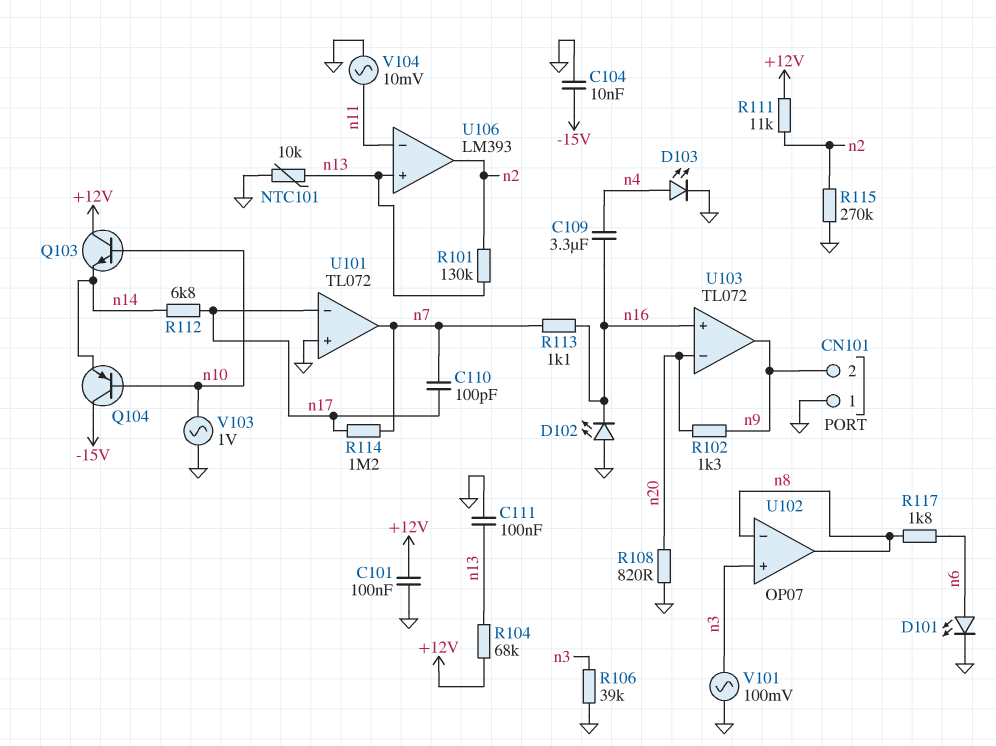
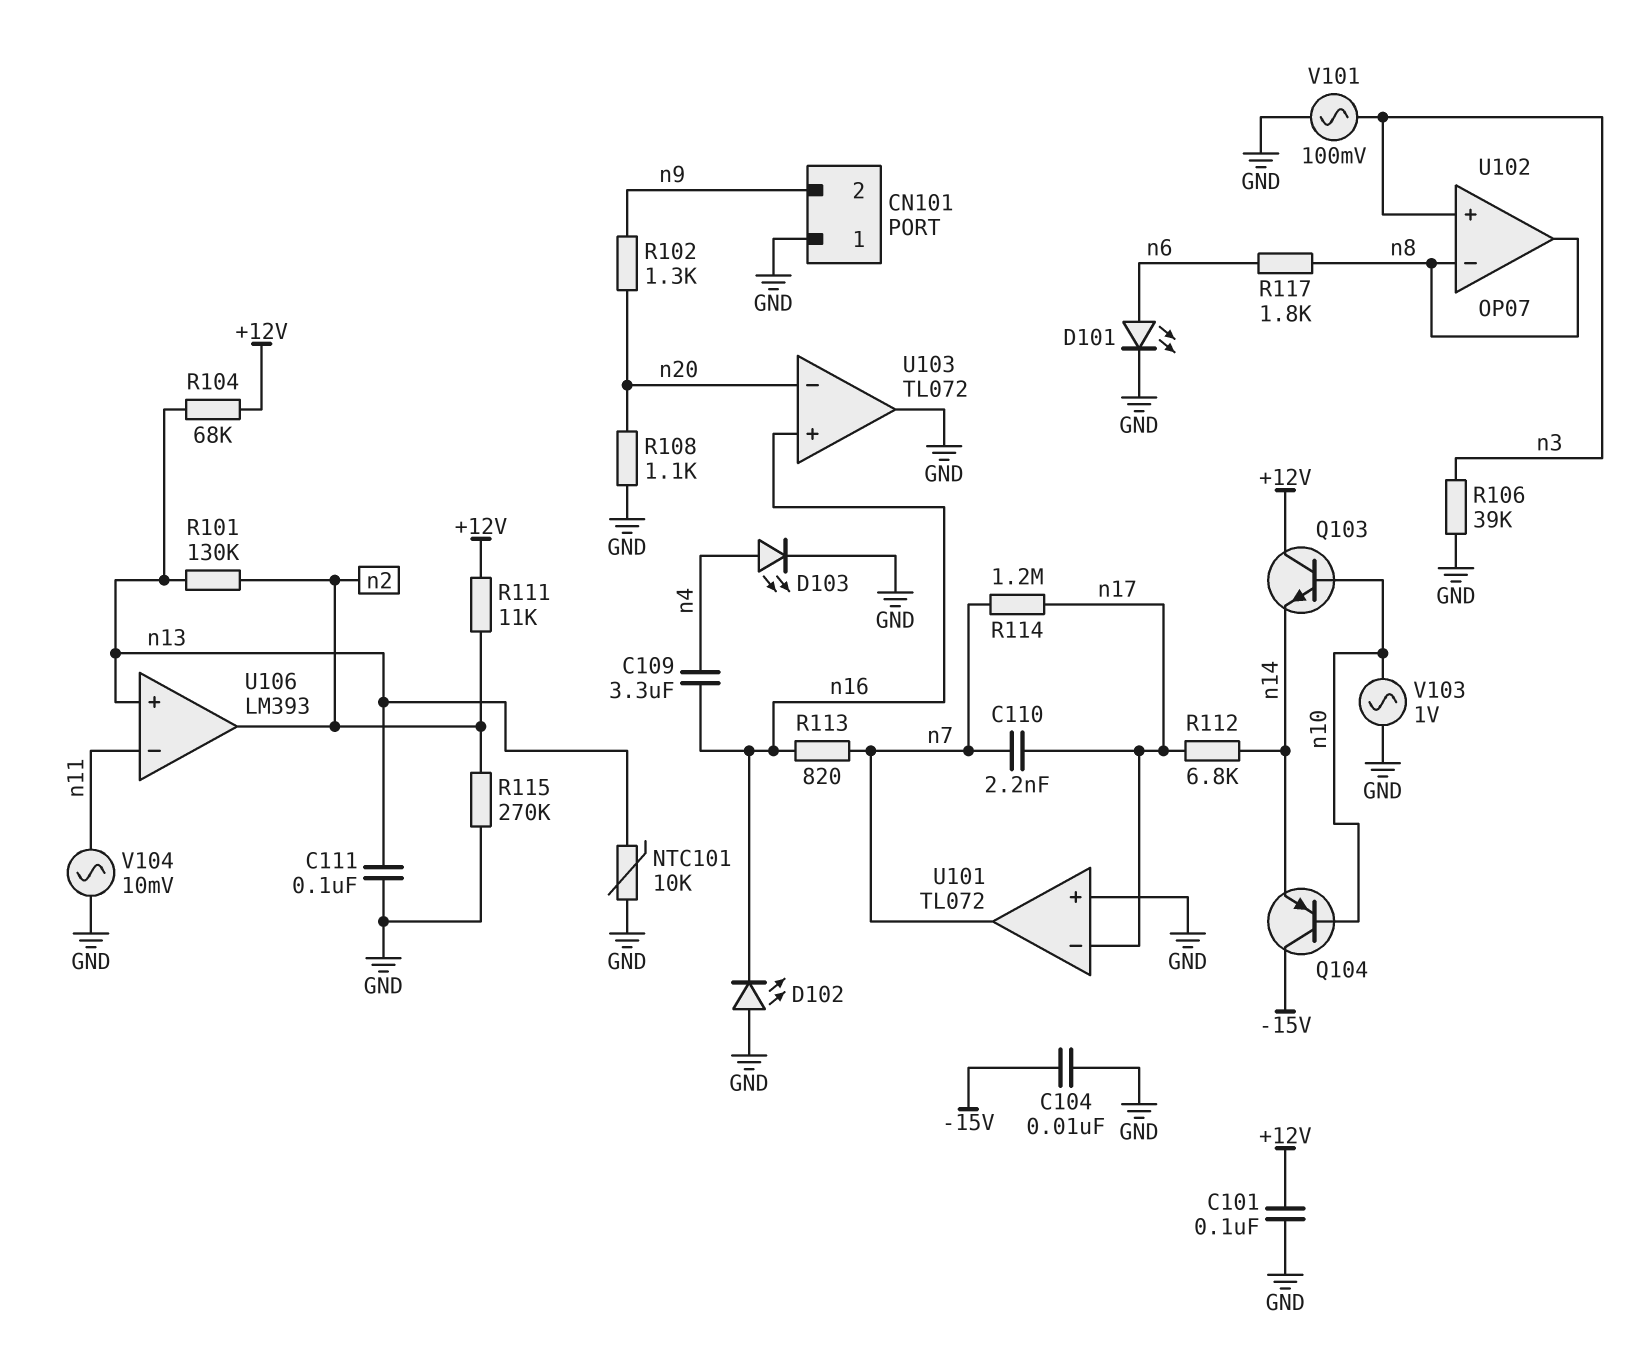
C110: 100pF (n7, n17) -> 2.2nF (n7, n17)
R108: 820 (GND, n20) -> 1.1k (GND, n20)
R113: 1.1k (n7, n16) -> 820 (n7, n16)
U103 pin out: n9 -> GND

